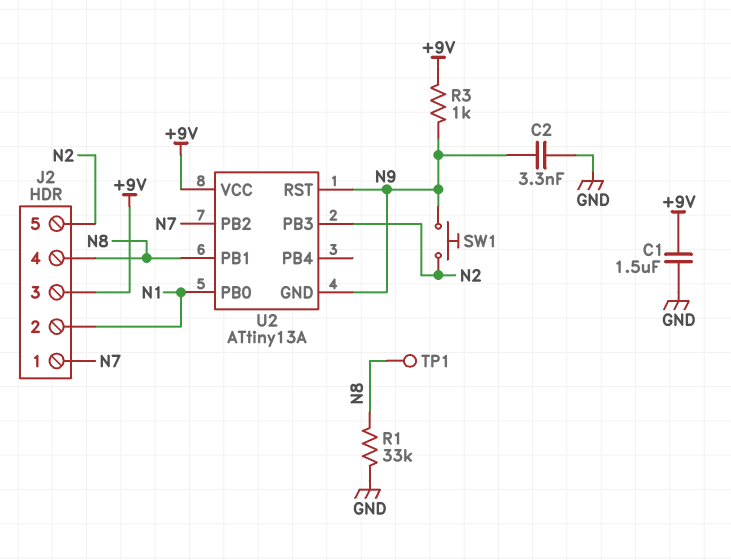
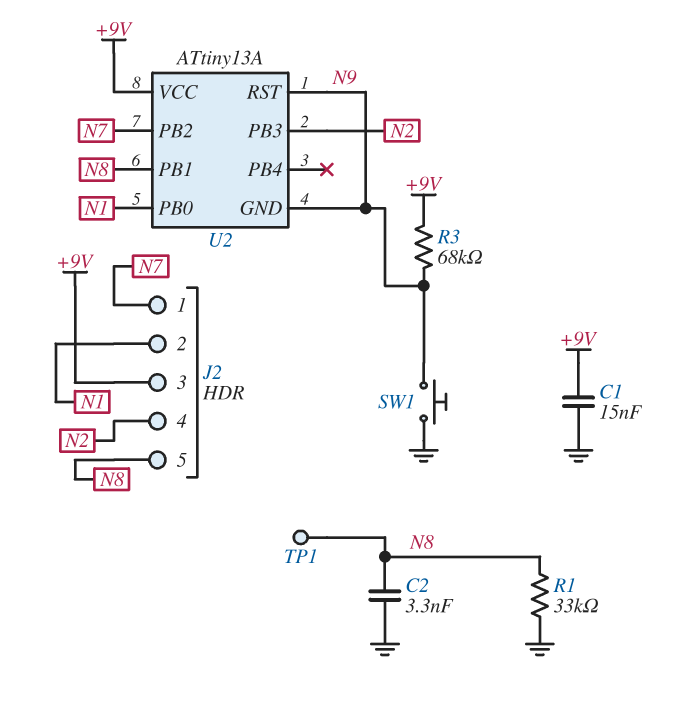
C1: 1.5uF (+9V, GND) -> 15nF (+9V, GND)
C2: 3.3nF (GND, N9) -> 3.3nF (GND, N8)
J2 pin 4: N8 -> N2
J2 pin 5: N2 -> N8
R3: 1k (+9V, N9) -> 68k (+9V, N9)
SW1: button (N2, N9) -> button (GND, N9)

